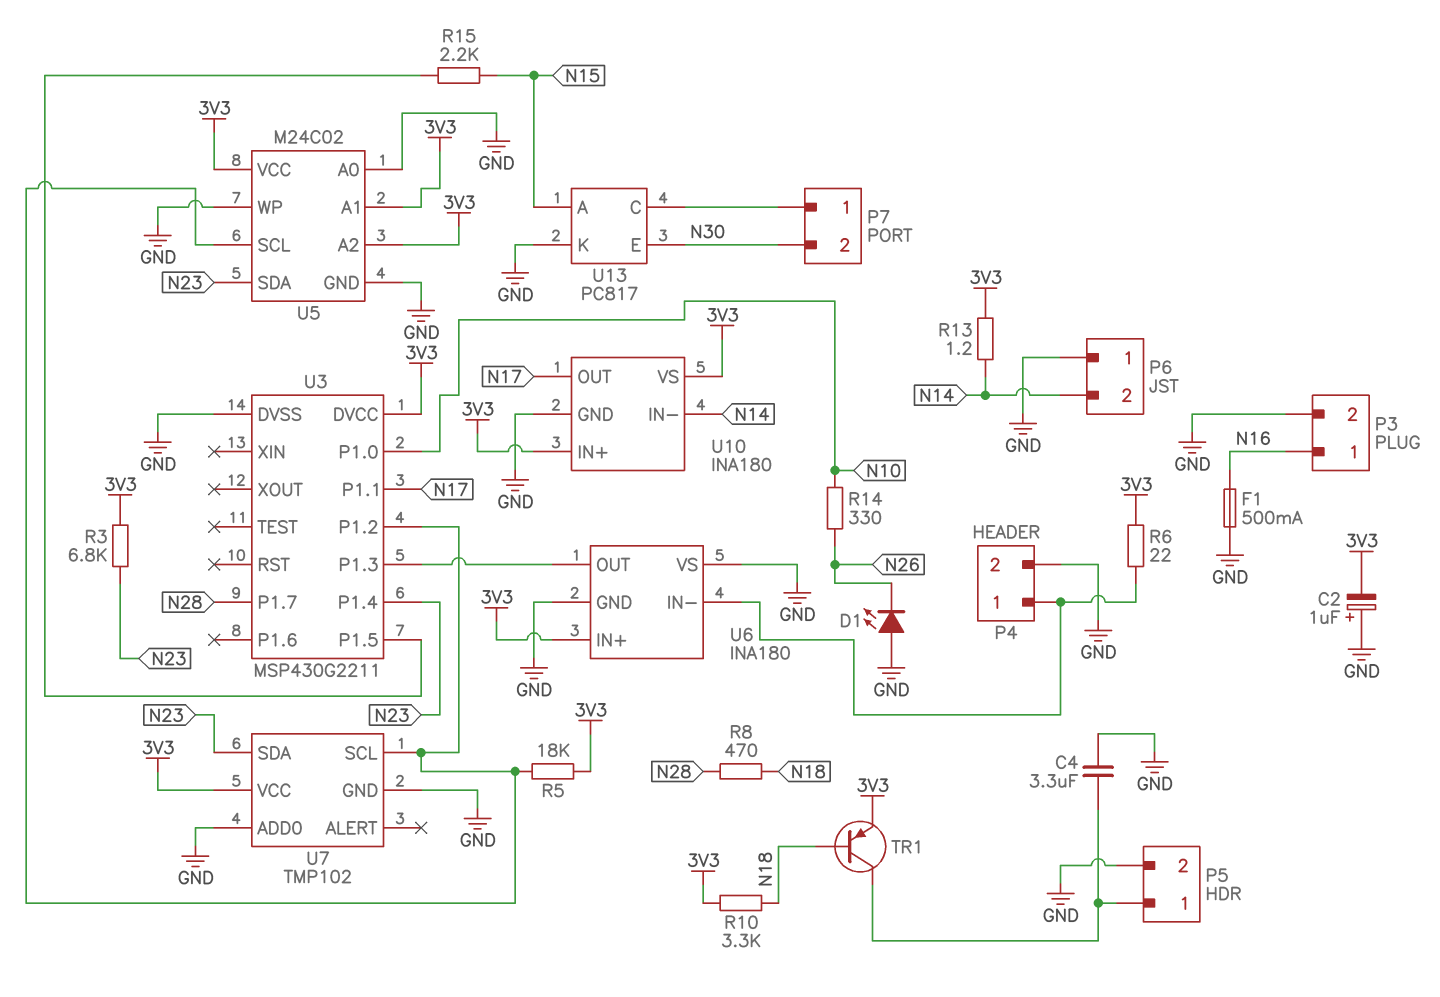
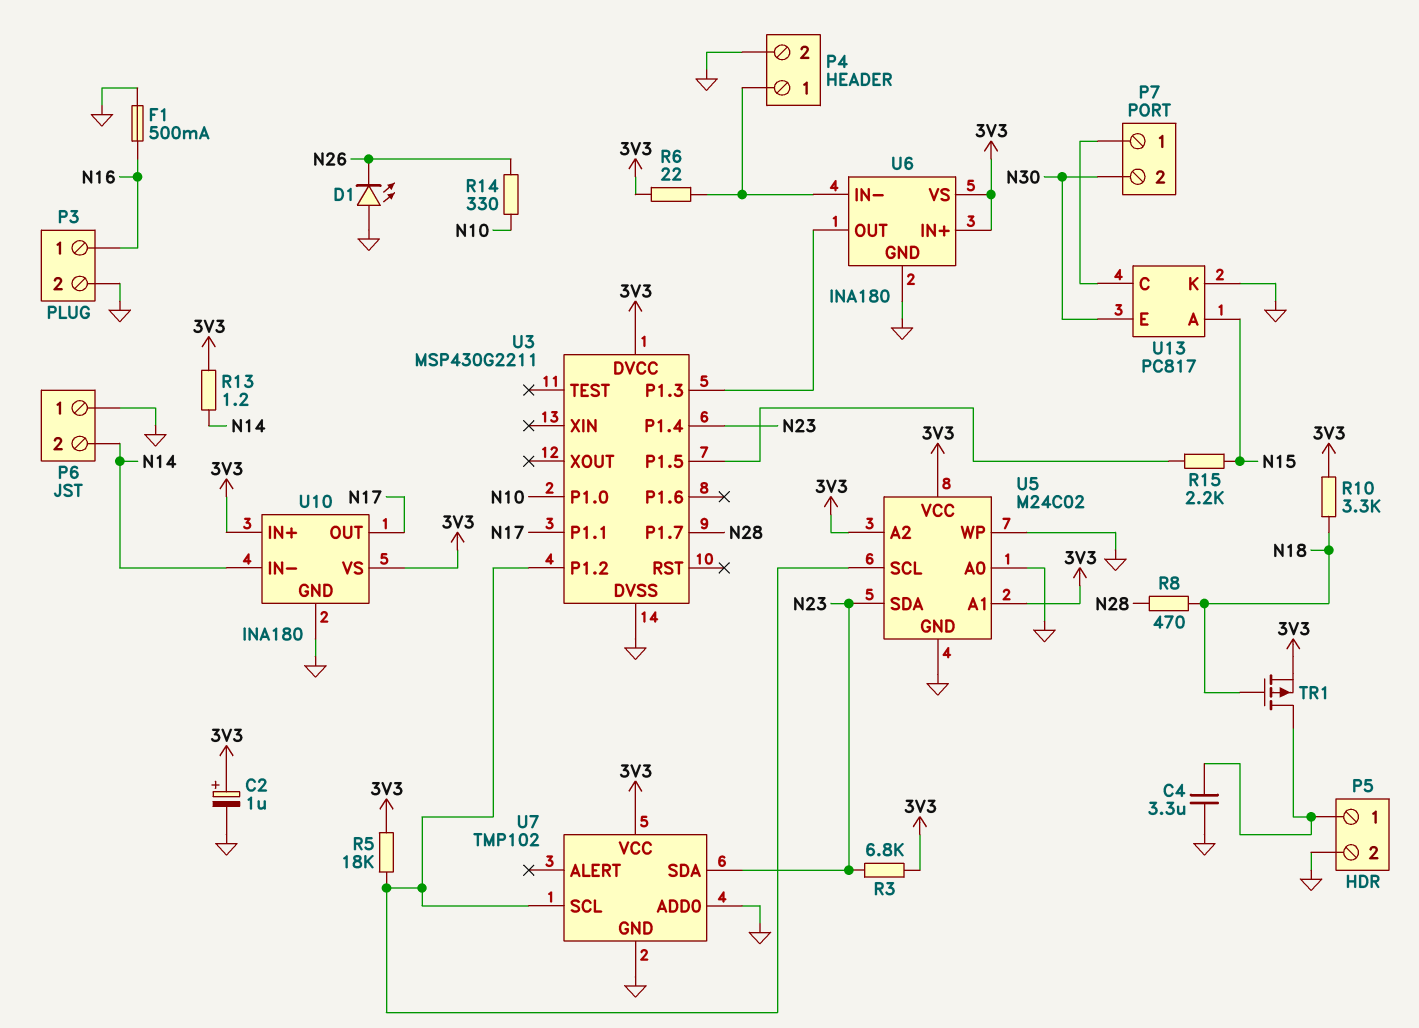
C2: 1uF (plus GND, minus 3V3) -> 1uF (plus 3V3, minus GND)
TR1: PNP (B N18, C P5/1, E 3V3) -> PMOS (G N18, D P5/1, S 3V3)
U6 pin VS: GND -> 3V3

